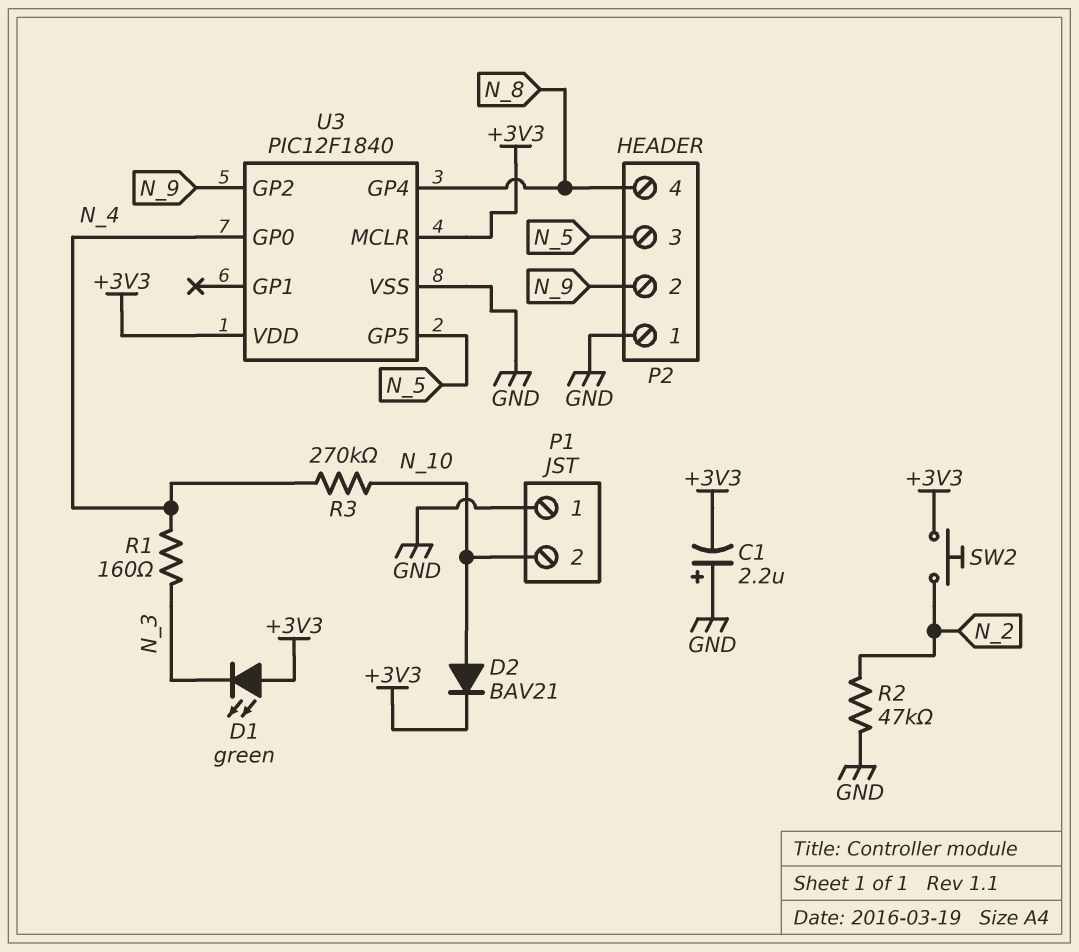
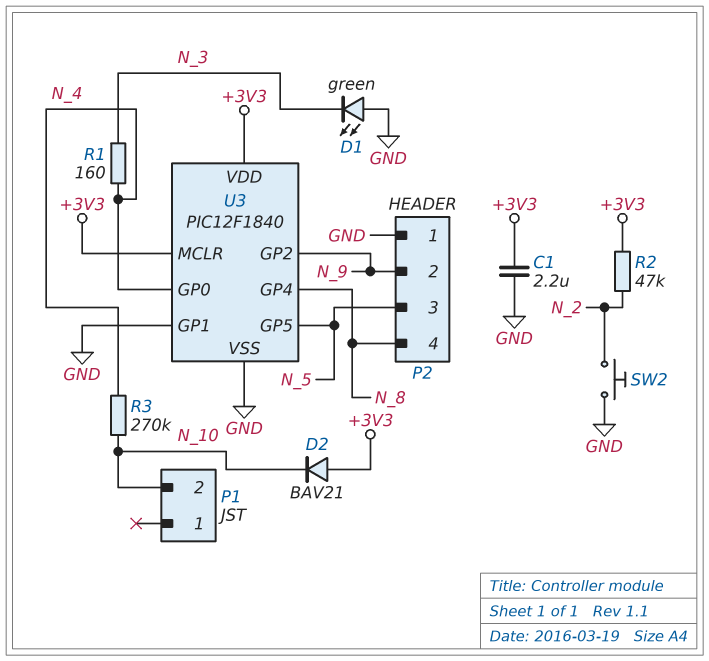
C1: 2.2uF (plus GND, minus +3V3) -> 2.2uF (+3V3, GND)
D1: LED green (A +3V3, K N_3) -> LED green (A GND, K N_3)
D2: diode BAV21 (A N_10, K +3V3) -> diode BAV21 (A +3V3, K N_10)
P1 pin 1: GND -> none
R2: 47k (GND, N_2) -> 47k (+3V3, N_2)
SW2: button (+3V3, N_2) -> button (GND, N_2)
U3 pin GP1: none -> GND

